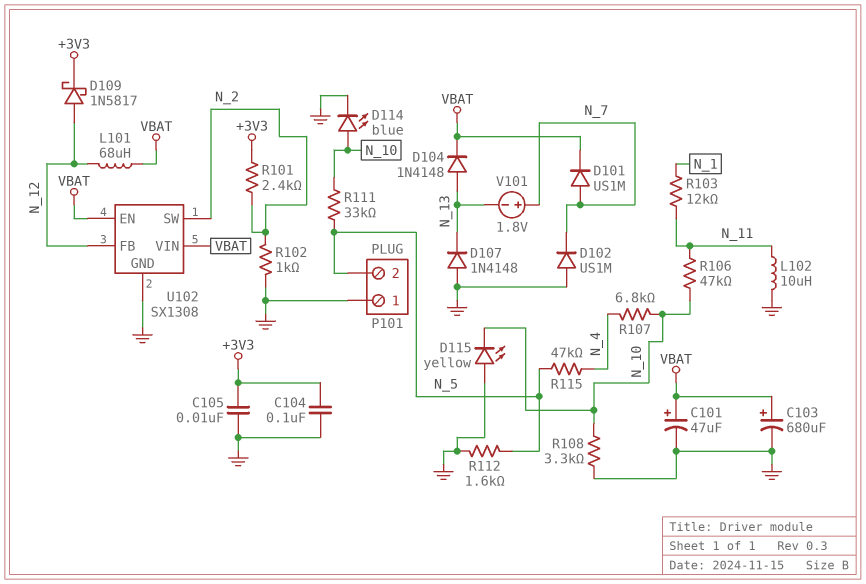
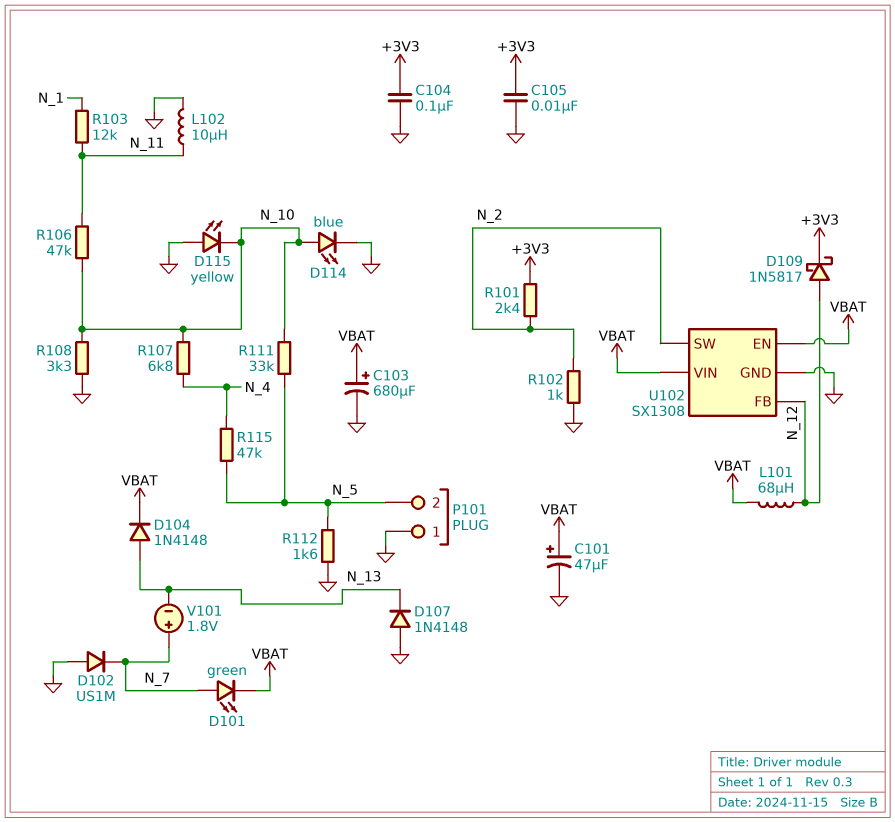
D101: diode US1M (A N_7, K VBAT) -> LED green (A N_7, K VBAT)

